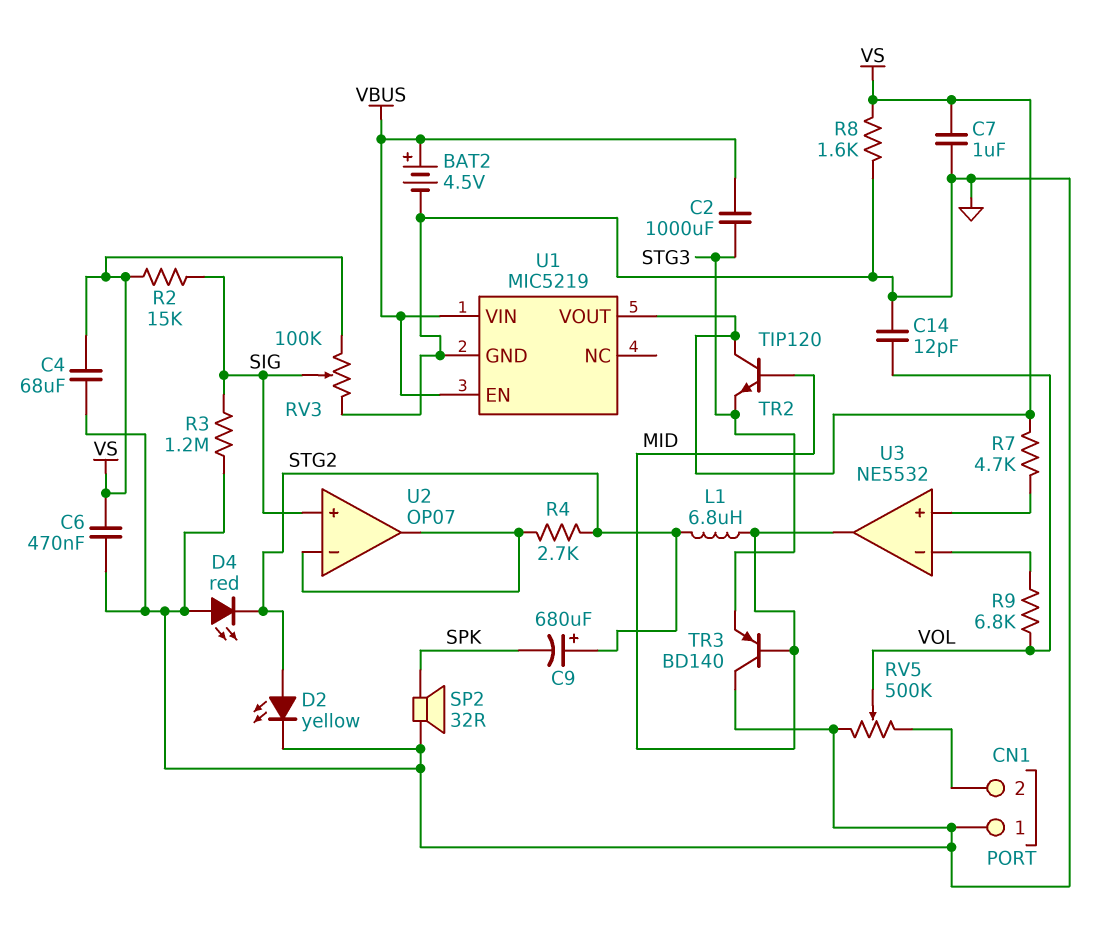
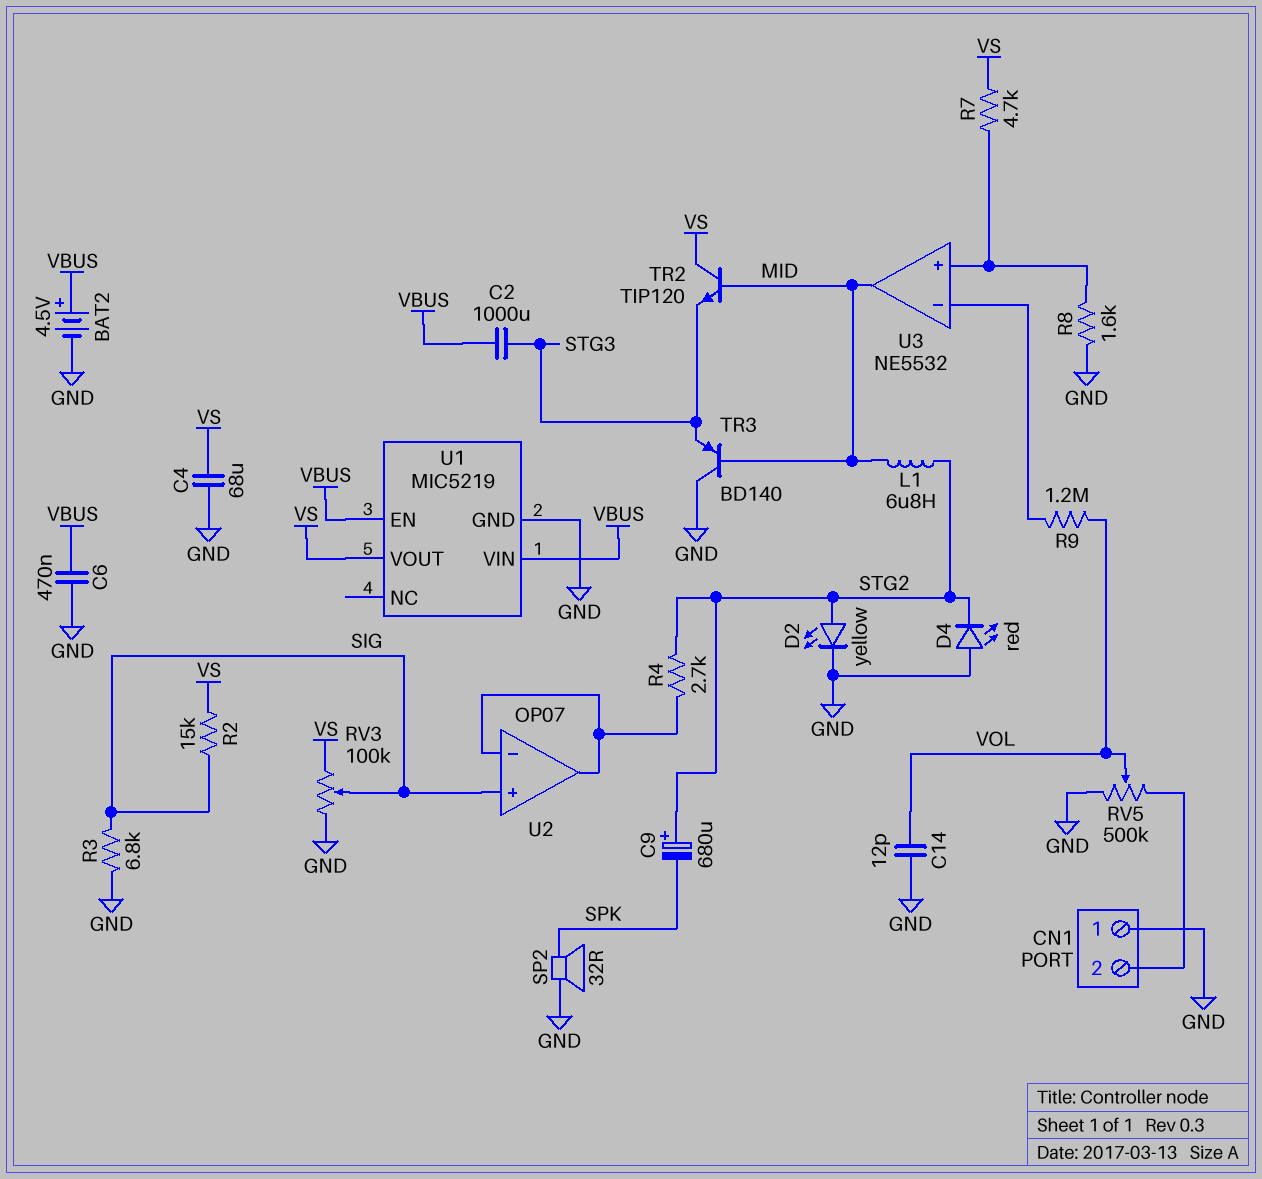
C6: 470nF (GND, VS) -> 470nF (GND, VBUS)
C7: 1uF (GND, VS) -> none
R3: 1.2M (GND, SIG) -> 6.8k (GND, SIG)
R8: 1.6k (GND, VS) -> 1.6k (GND, U3/in+)
R9: 6.8k (U3/in-, VOL) -> 1.2M (U3/in-, VOL)

